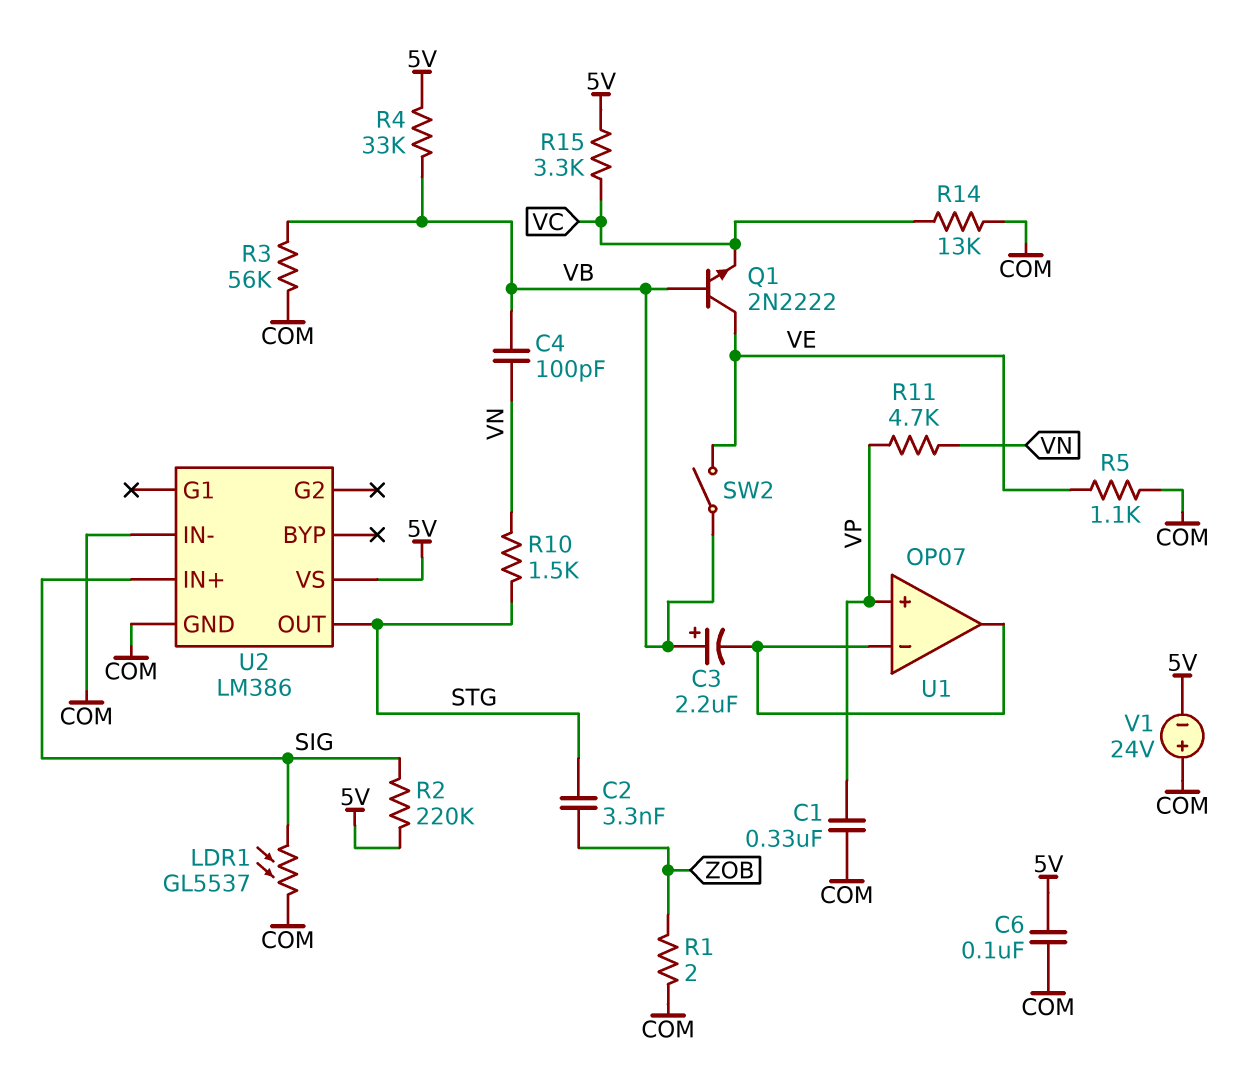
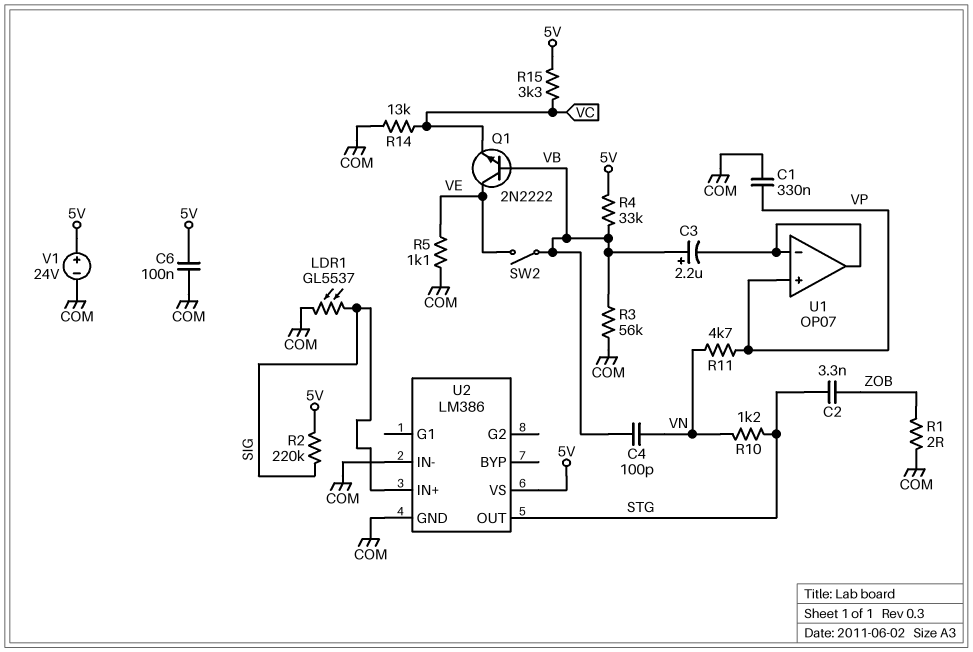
R10: 1.5k (STG, VN) -> 1.2k (STG, VN)
V1: 24V (plus COM, minus 5V) -> 24V (plus 5V, minus COM)

